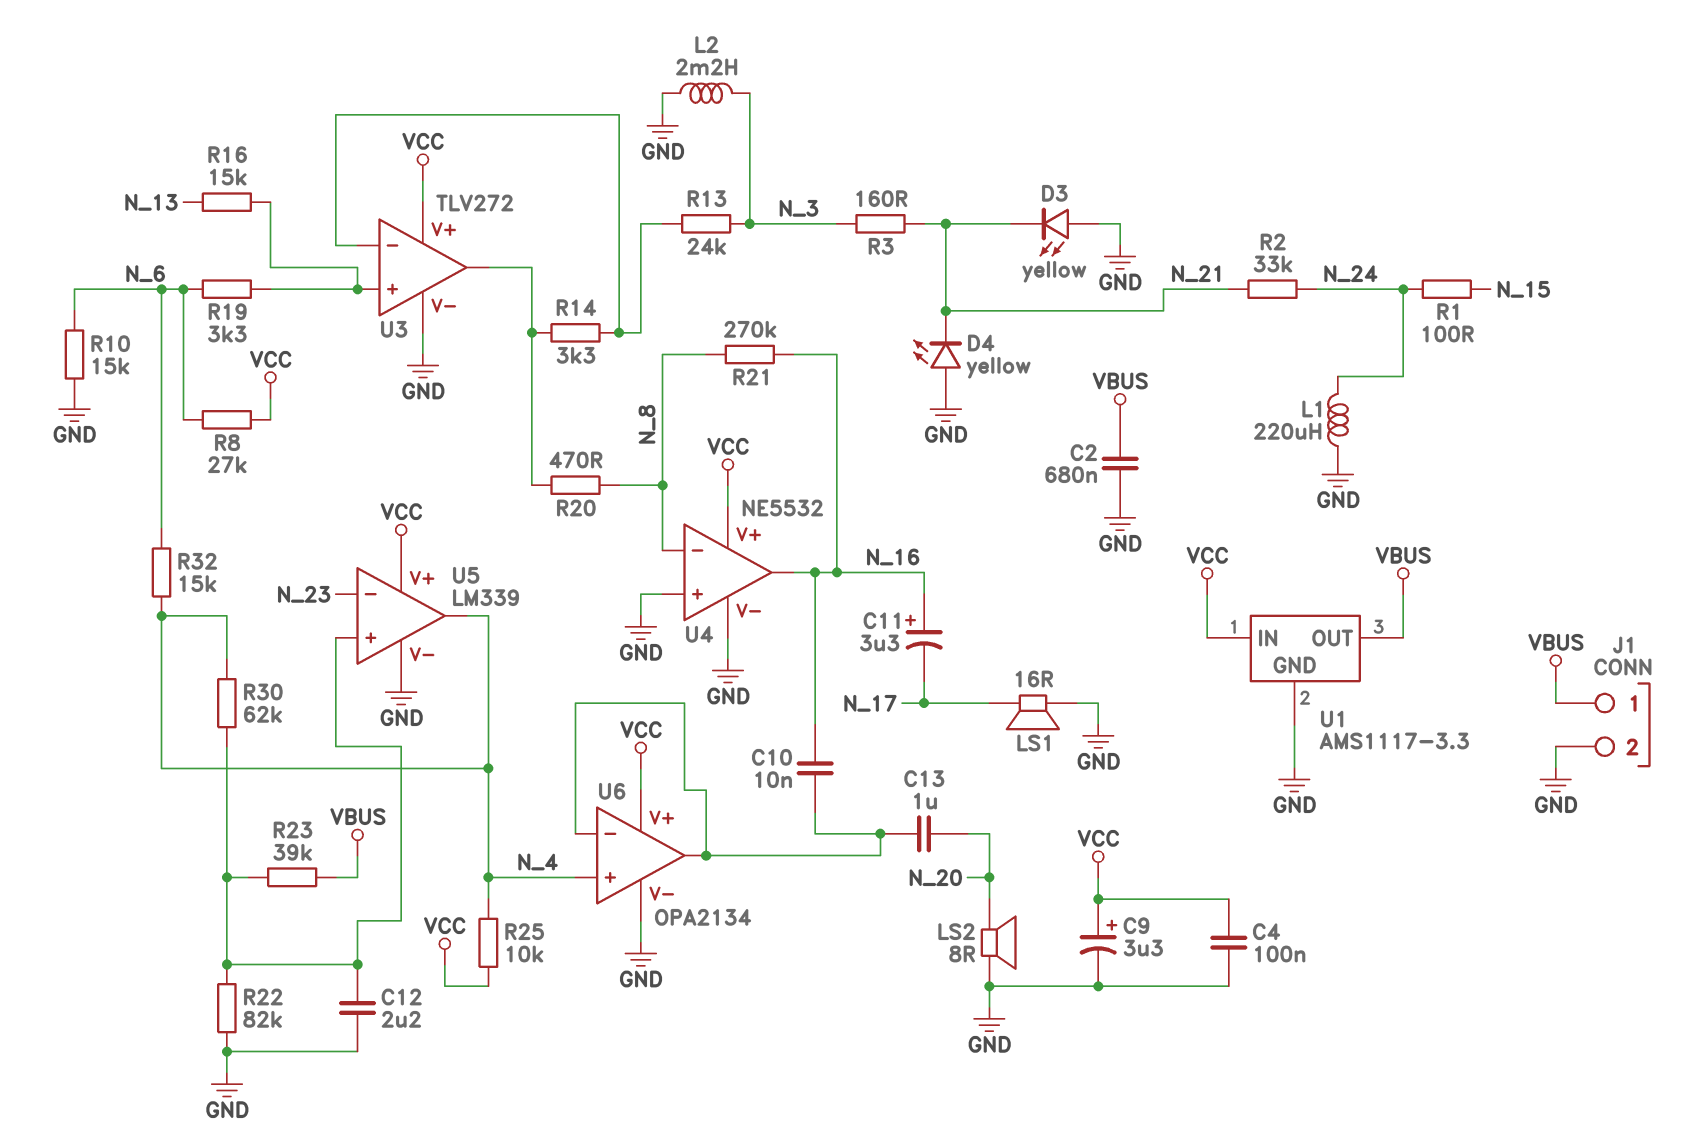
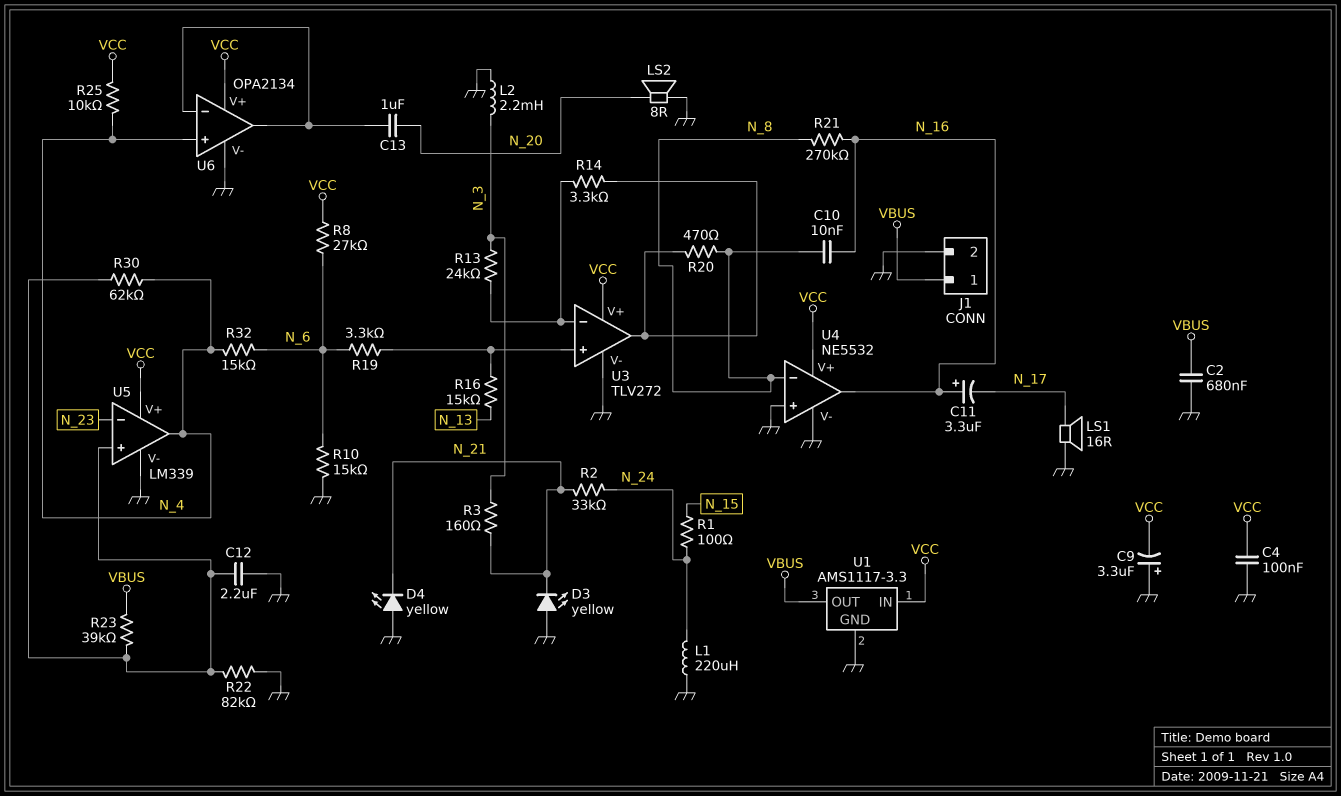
C9: 3.3uF (plus VCC, minus GND) -> 3.3uF (plus GND, minus VCC)
C10: 10nF (N_16, U6/in-) -> 10nF (N_8, N_16)

